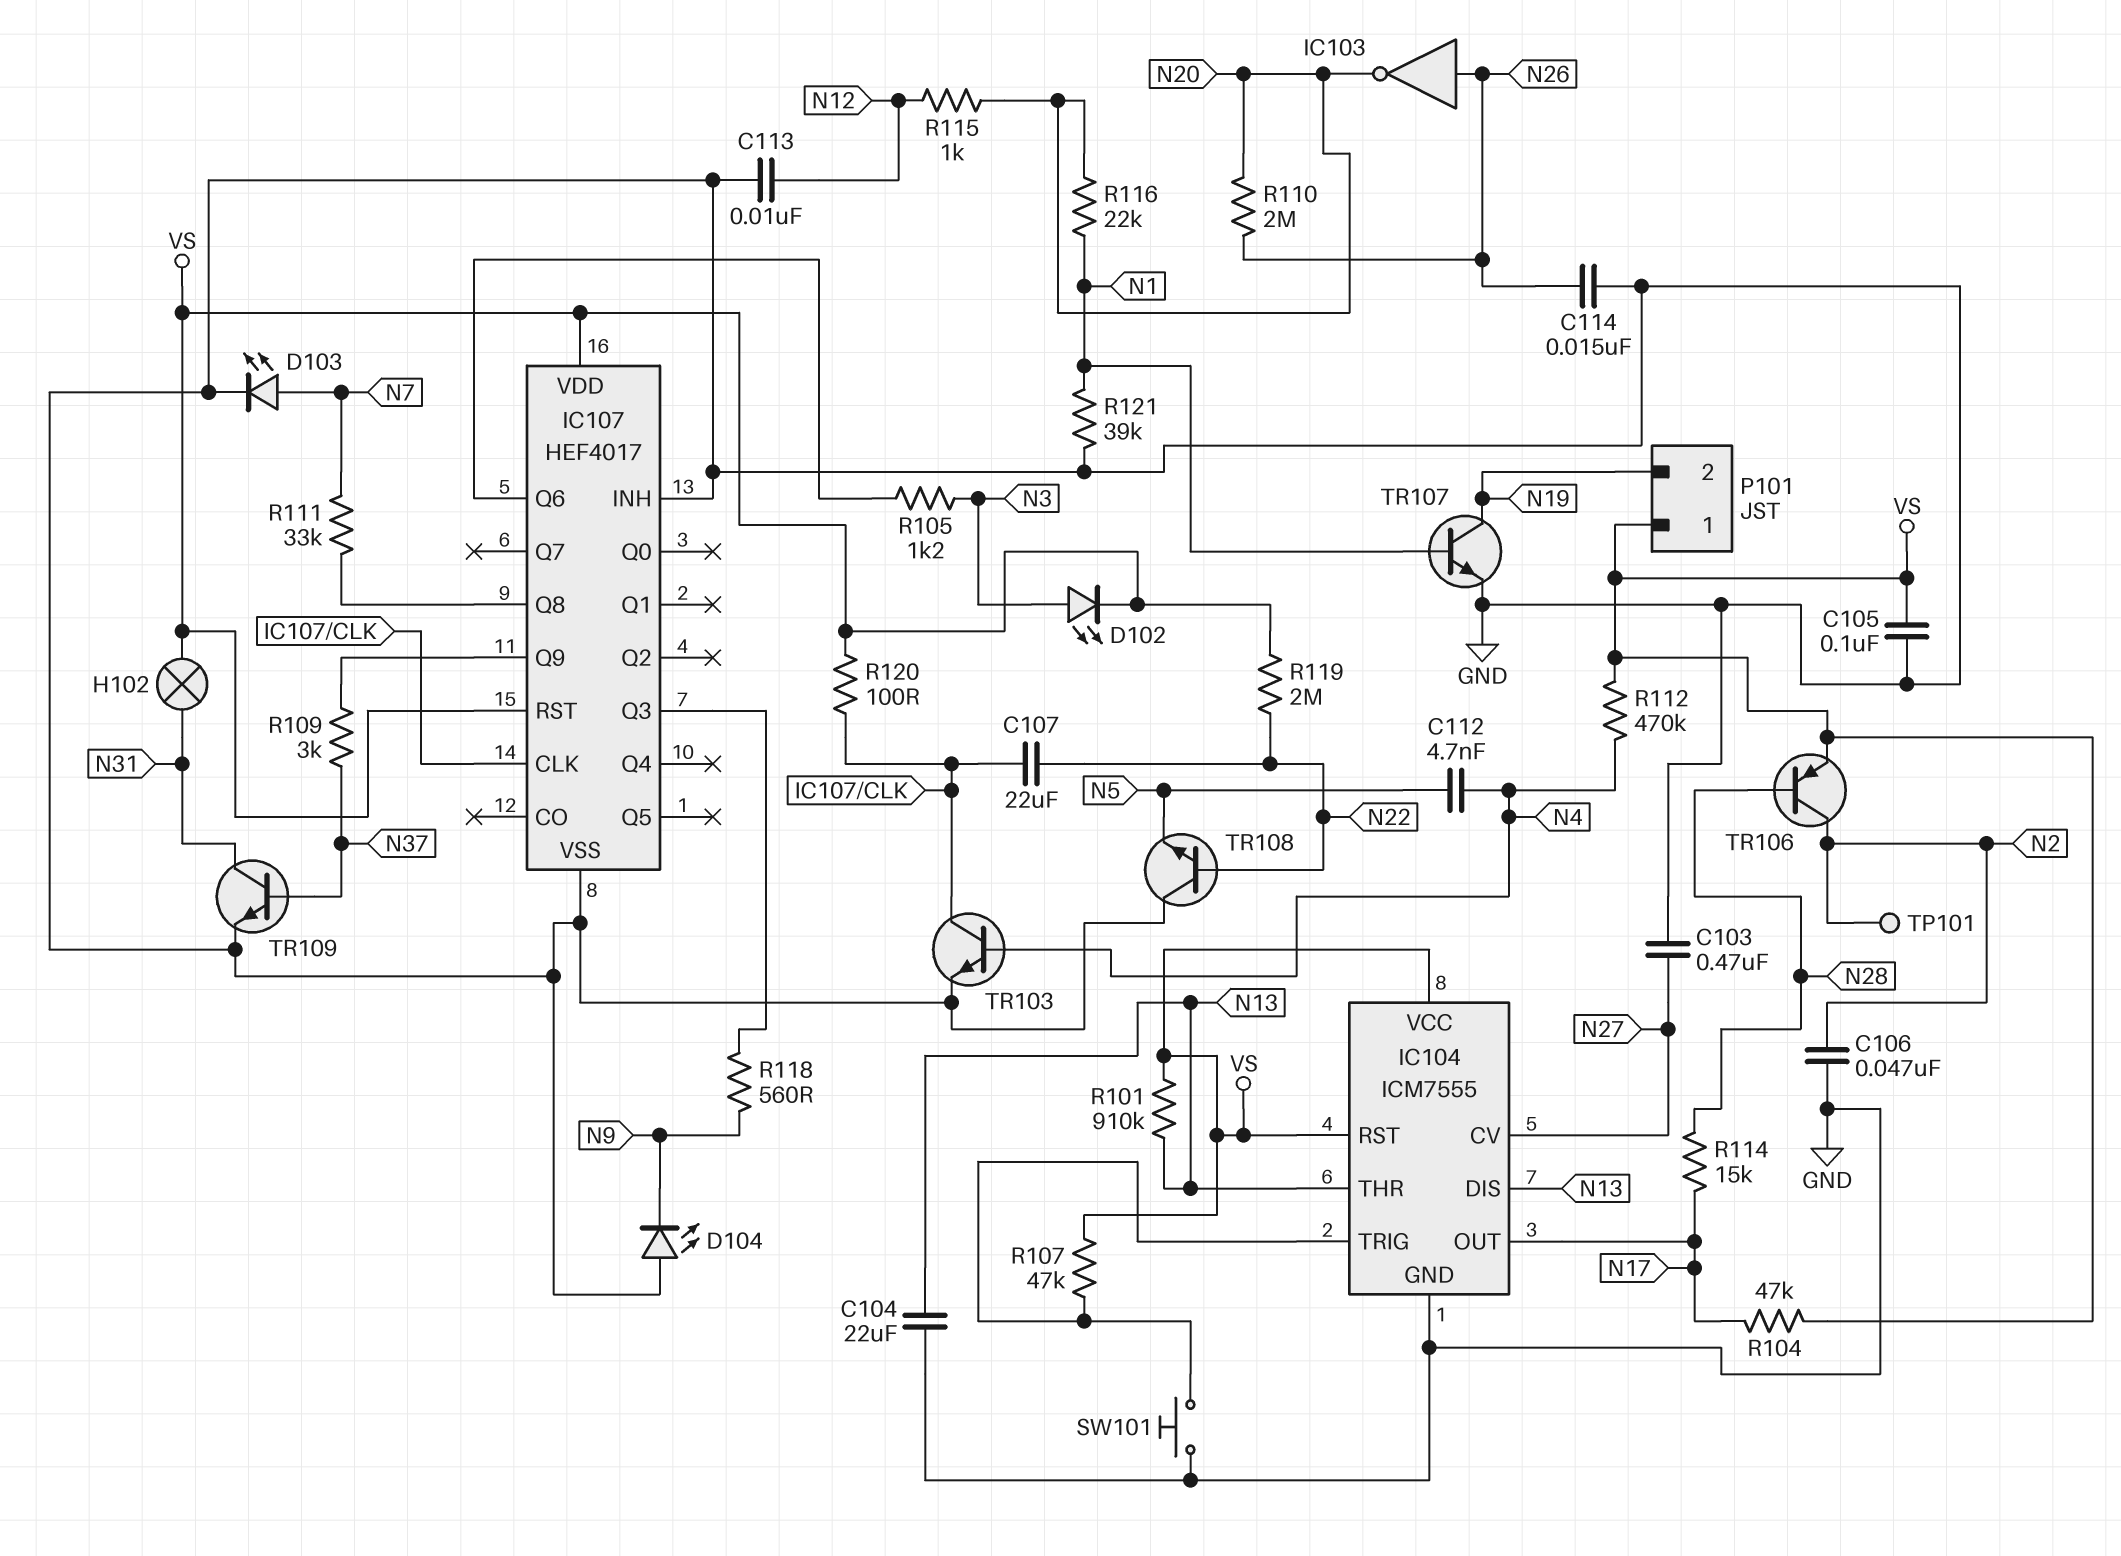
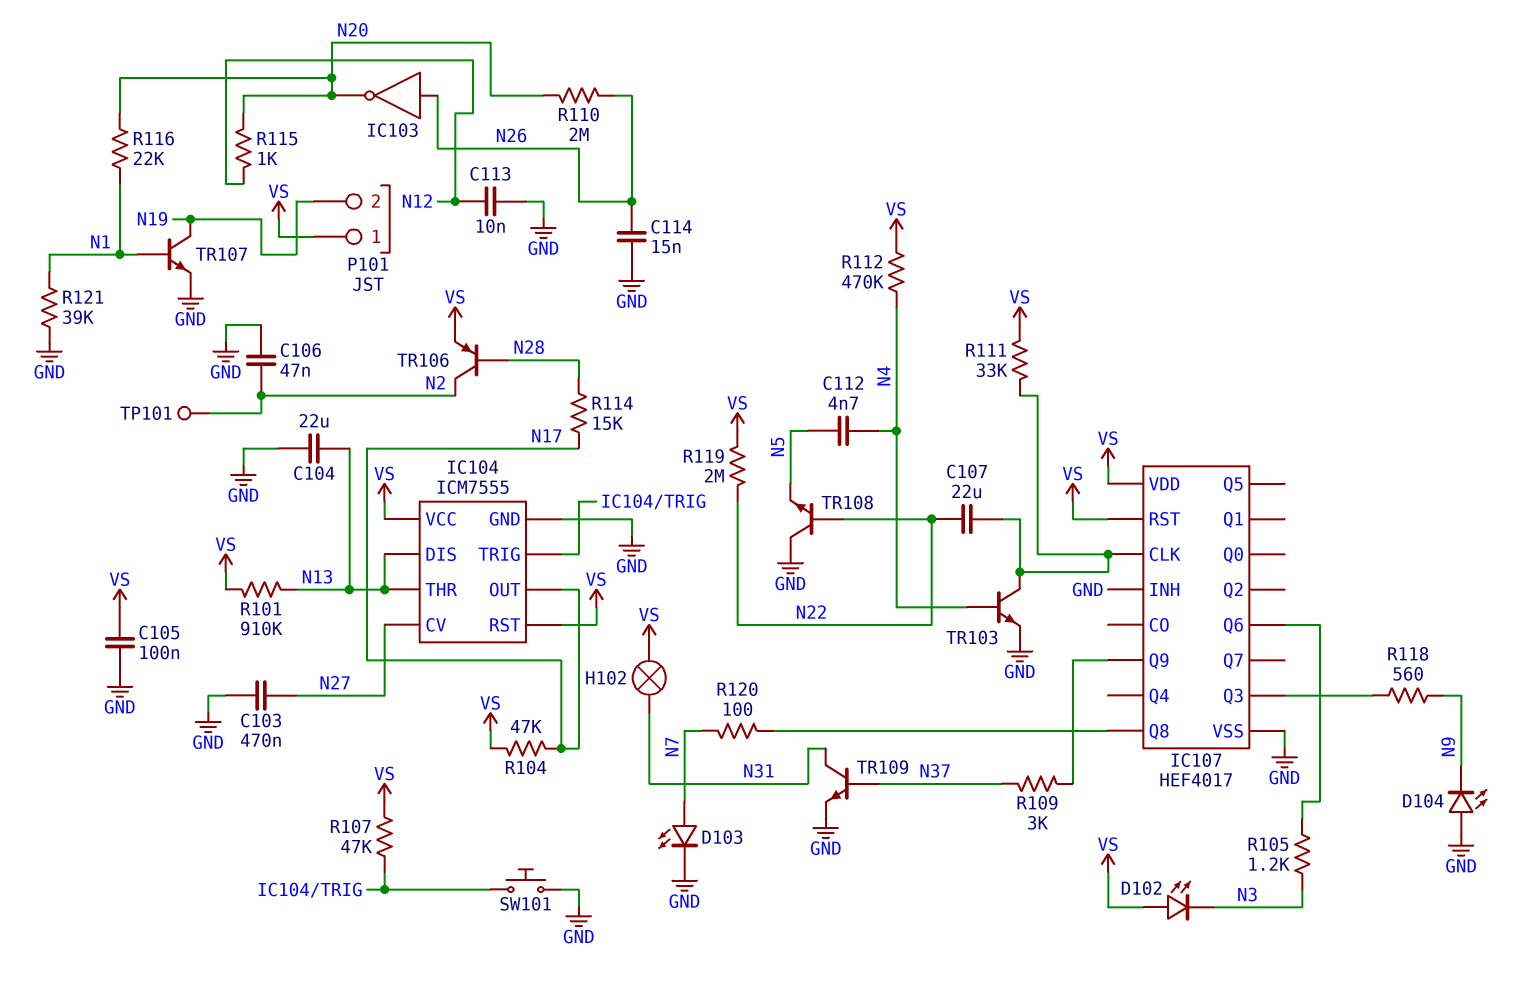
D102: LED (A N3, K VS) -> LED (A VS, K N3)
R111: 33k (IC107/Q8, N7) -> 33k (IC107/CLK, VS)
R120: 100 (IC107/CLK, VS) -> 100 (IC107/Q8, N7)

